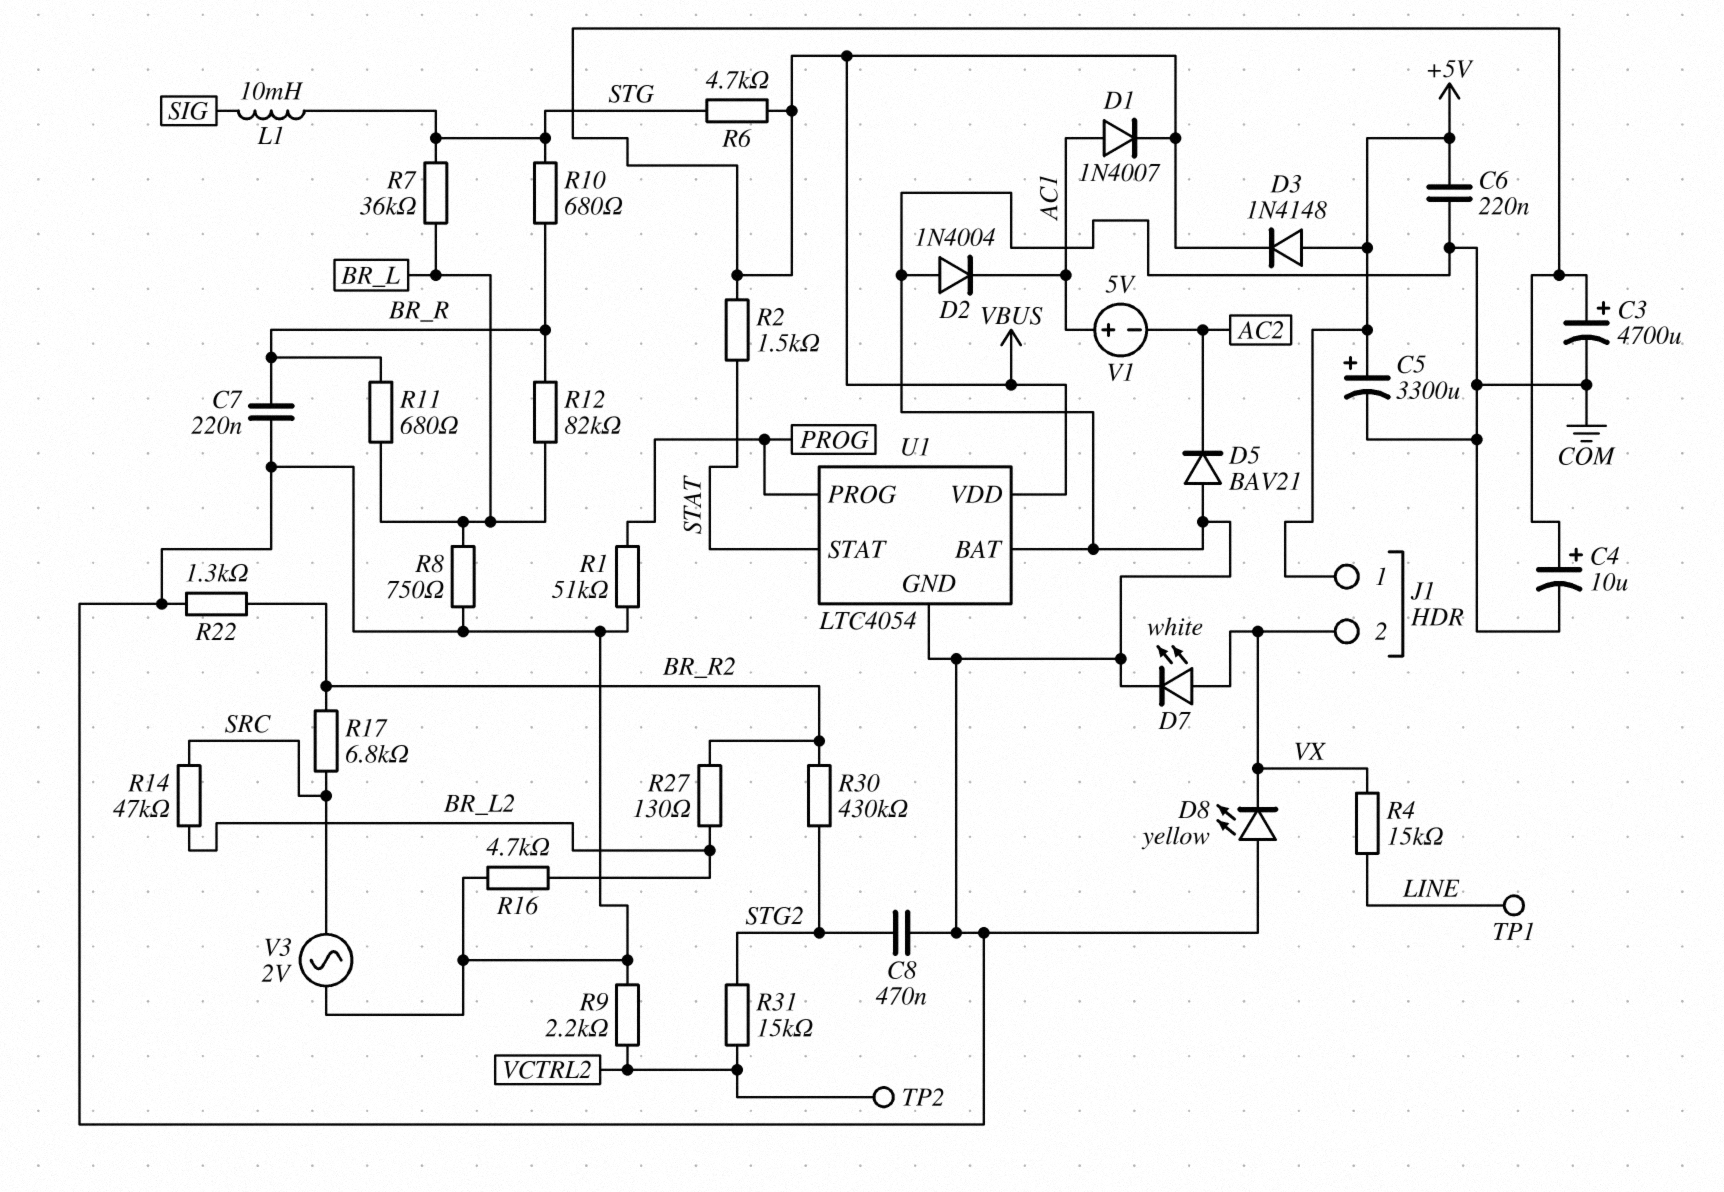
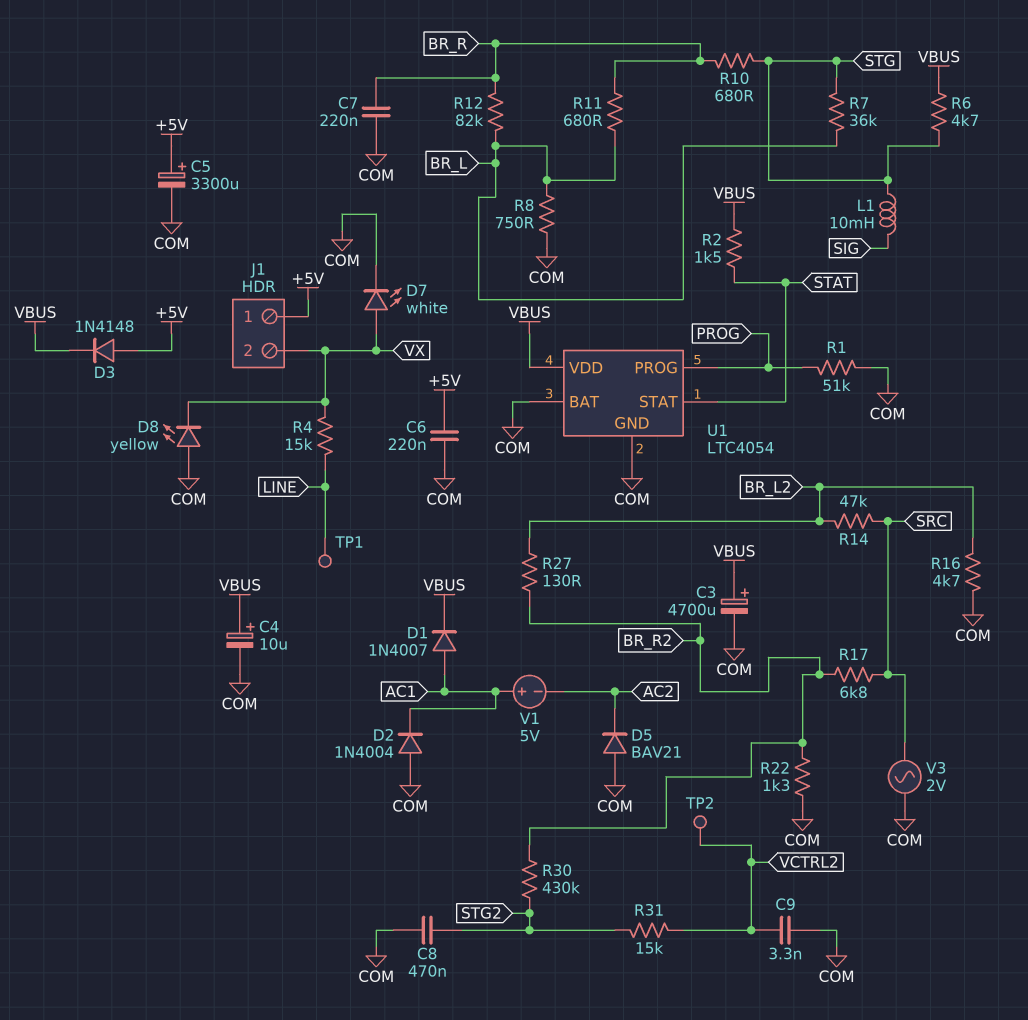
C9: none -> 3.3nF (COM, VCTRL2)
R9: 2.2k (COM, VCTRL2) -> none

